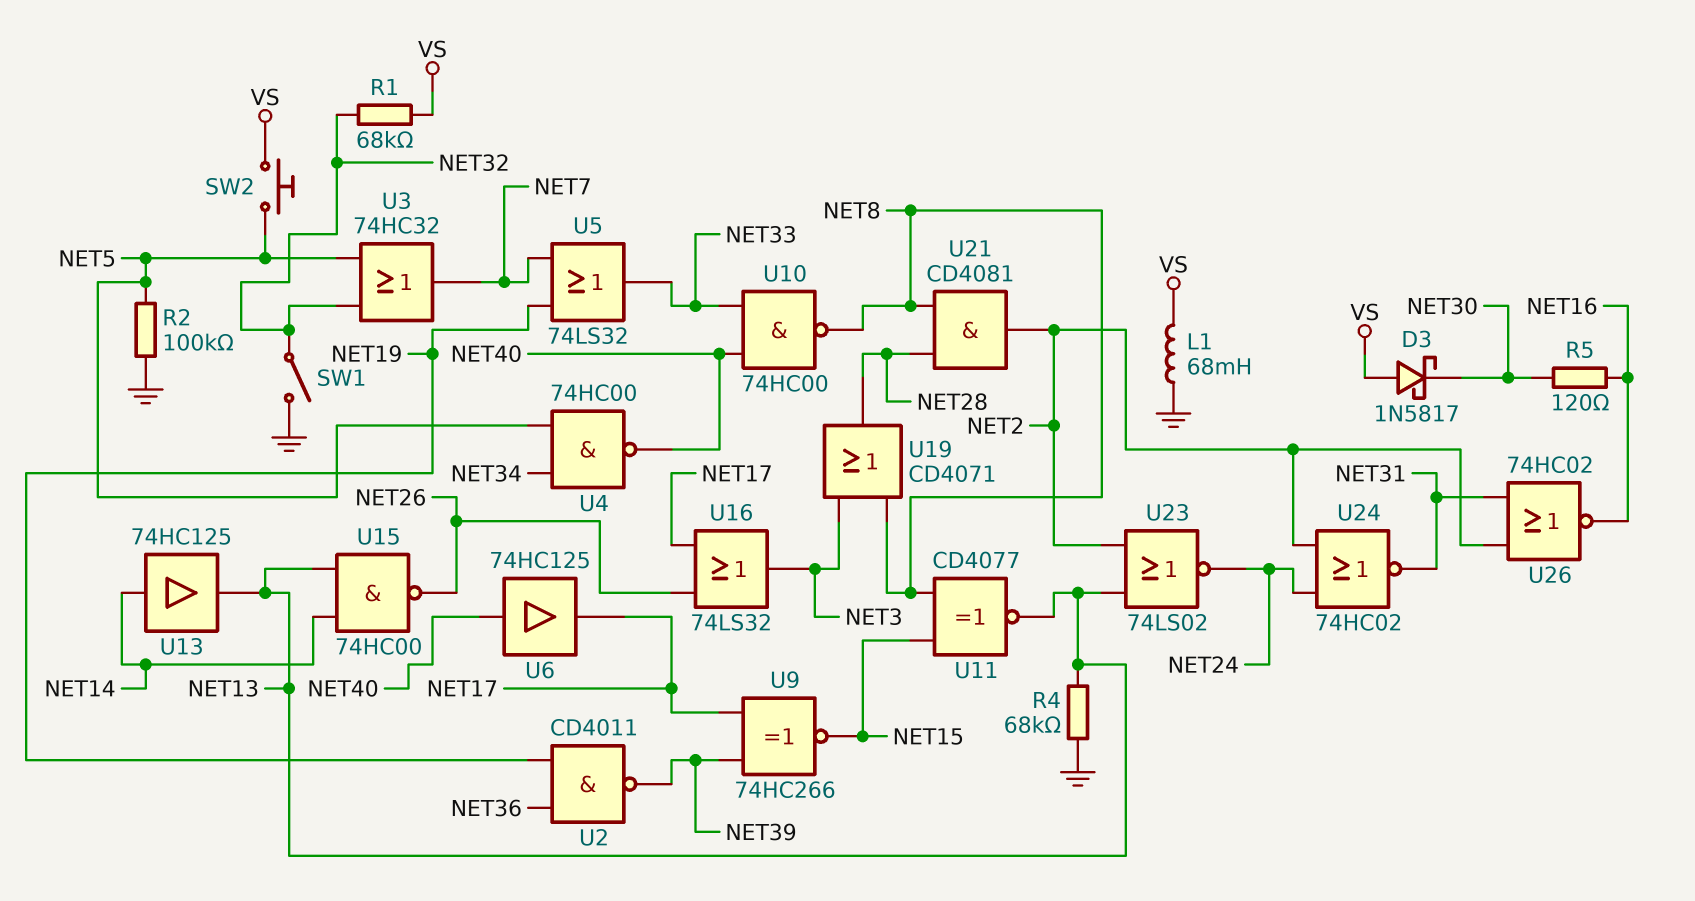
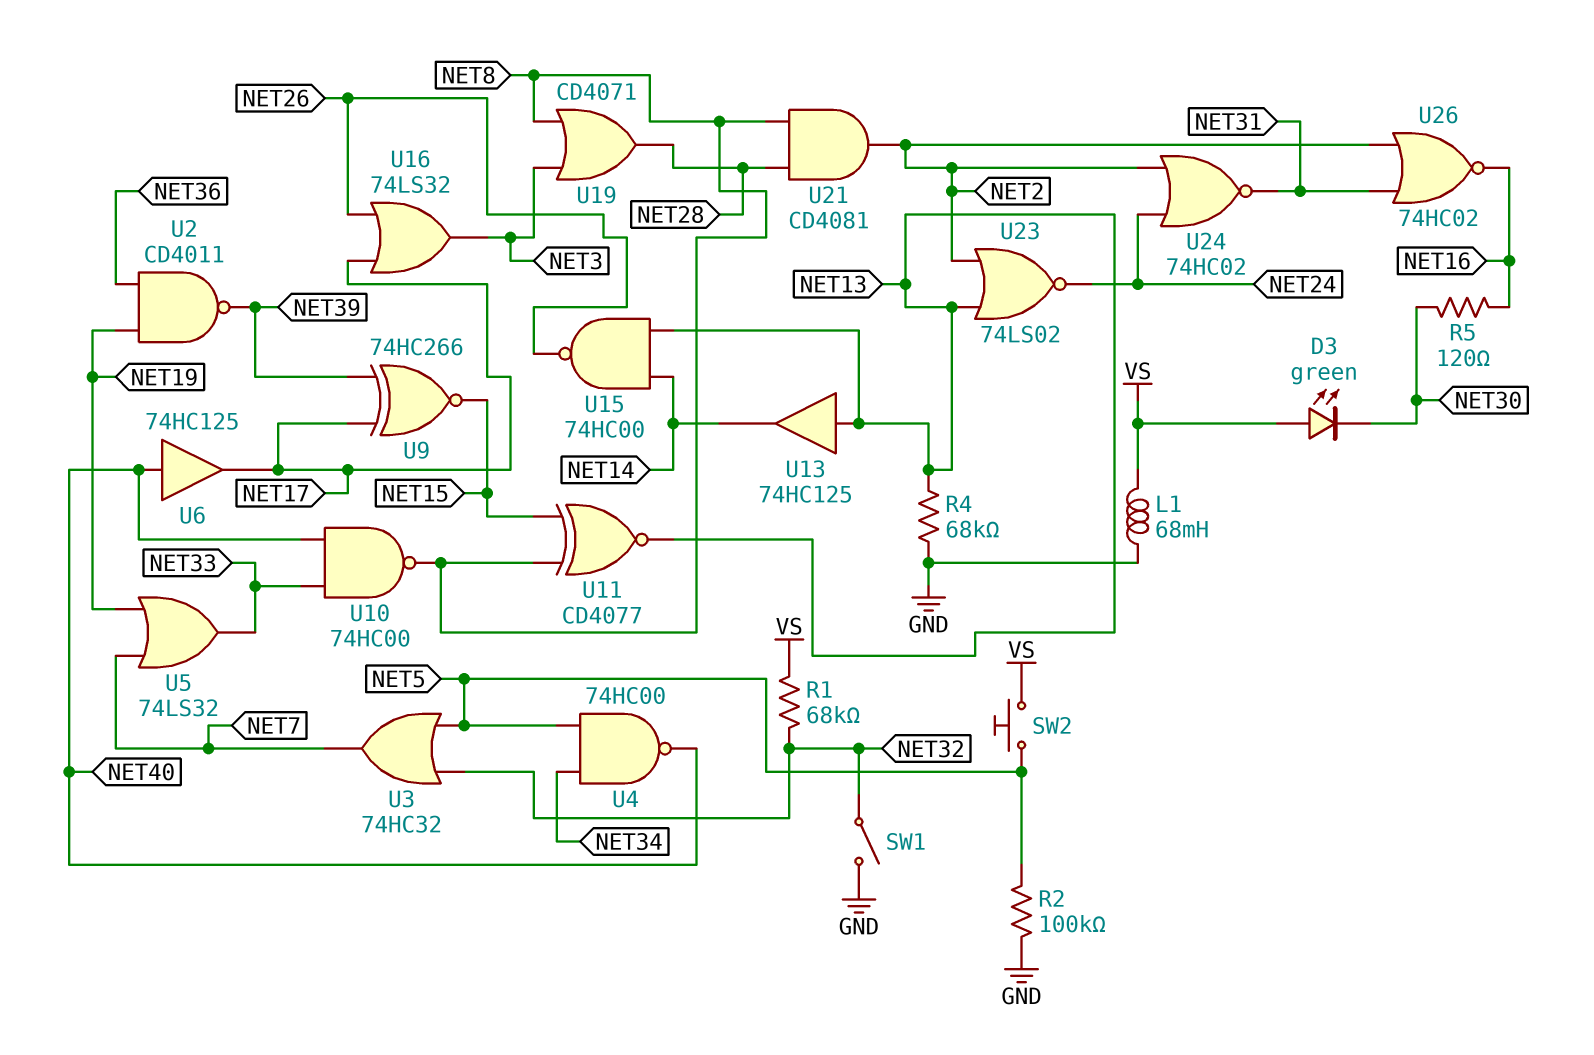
D3: schottky 1N5817 (A VS, K NET30) -> LED green (A VS, K NET30)
U13: buffer 74HC125 (in NET14, out NET13) -> buffer 74HC125 (in NET13, out NET14)

